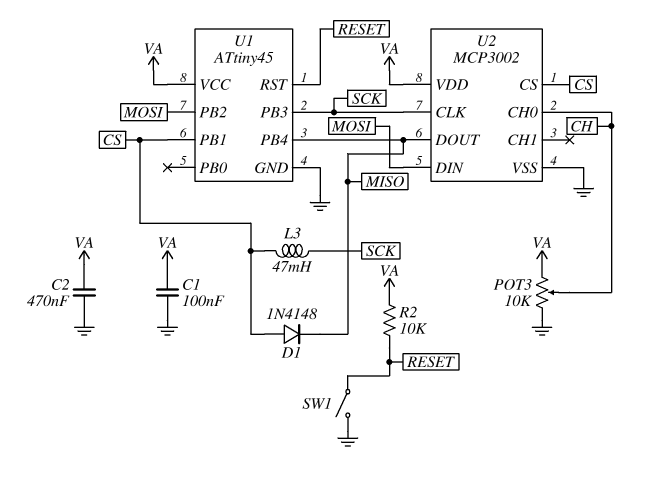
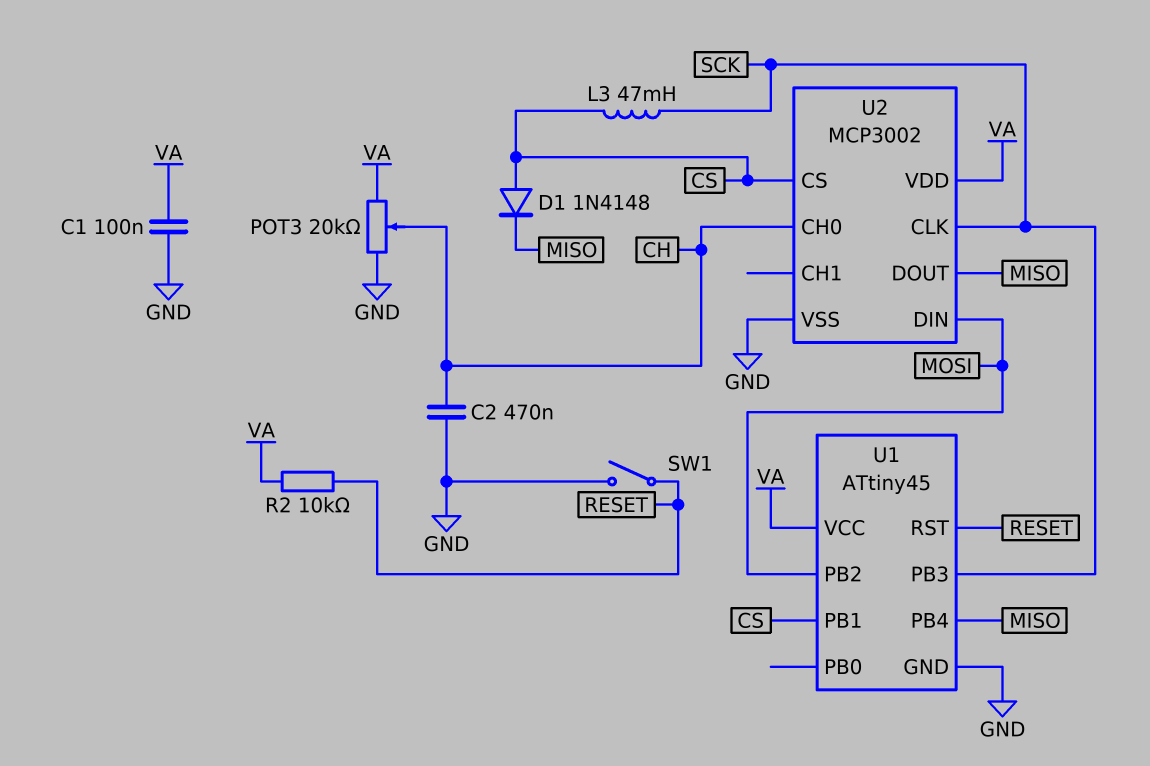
C2: 470nF (GND, VA) -> 470nF (CH, GND)
POT3: 10k (GND, VA, wiper CH) -> 20k (GND, VA, wiper CH)

